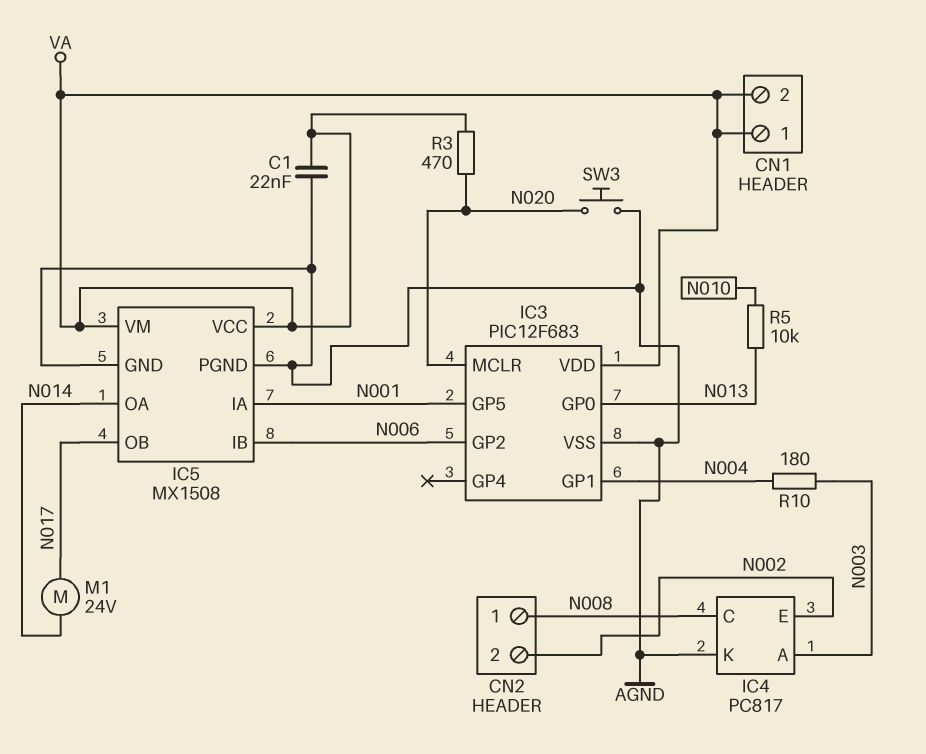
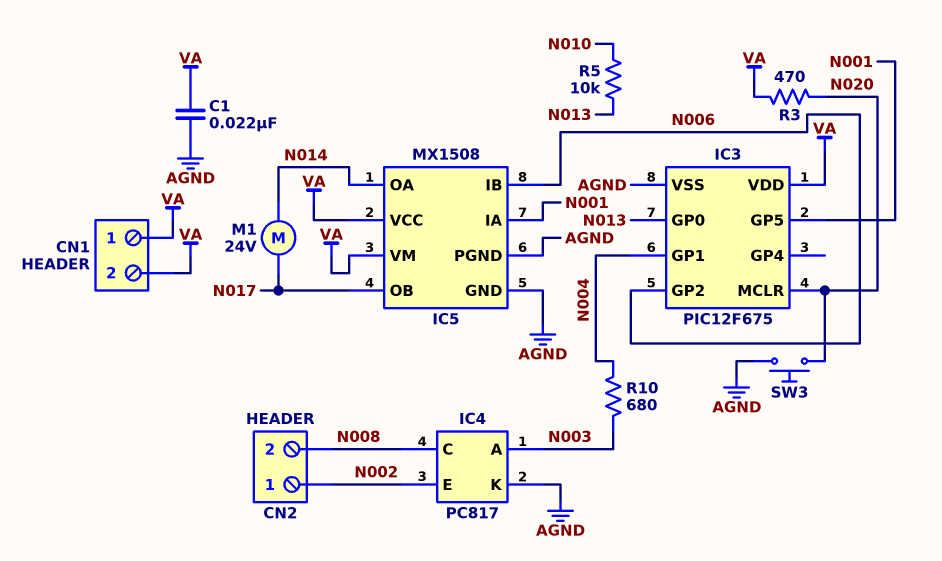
CN2 pin 1: N008 -> N002
CN2 pin 2: N002 -> N008
IC3: PIC12F683 -> PIC12F675
R10: 180 (N003, N004) -> 680 (N003, N004)

